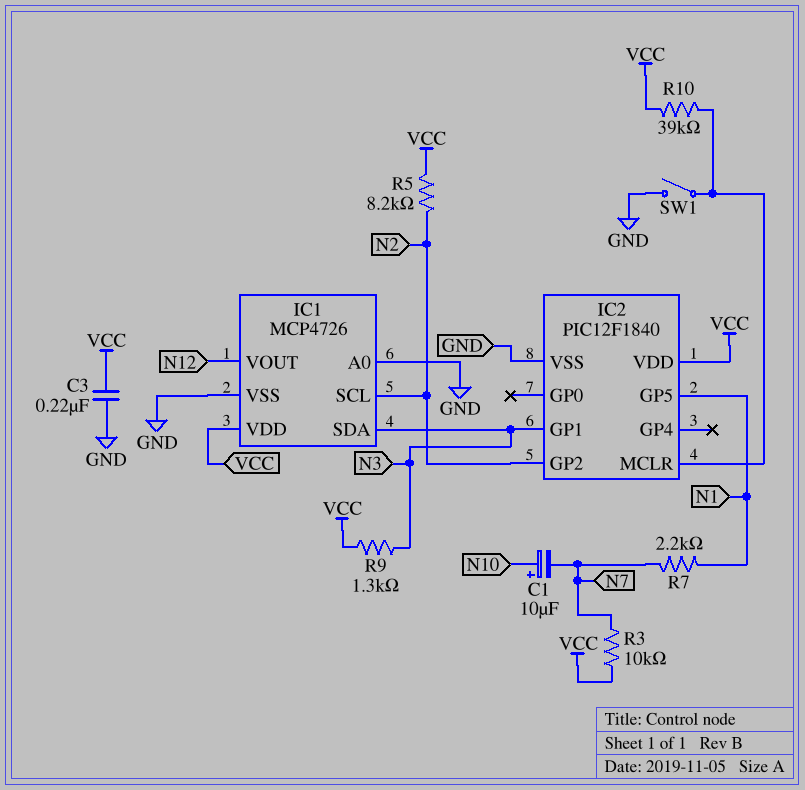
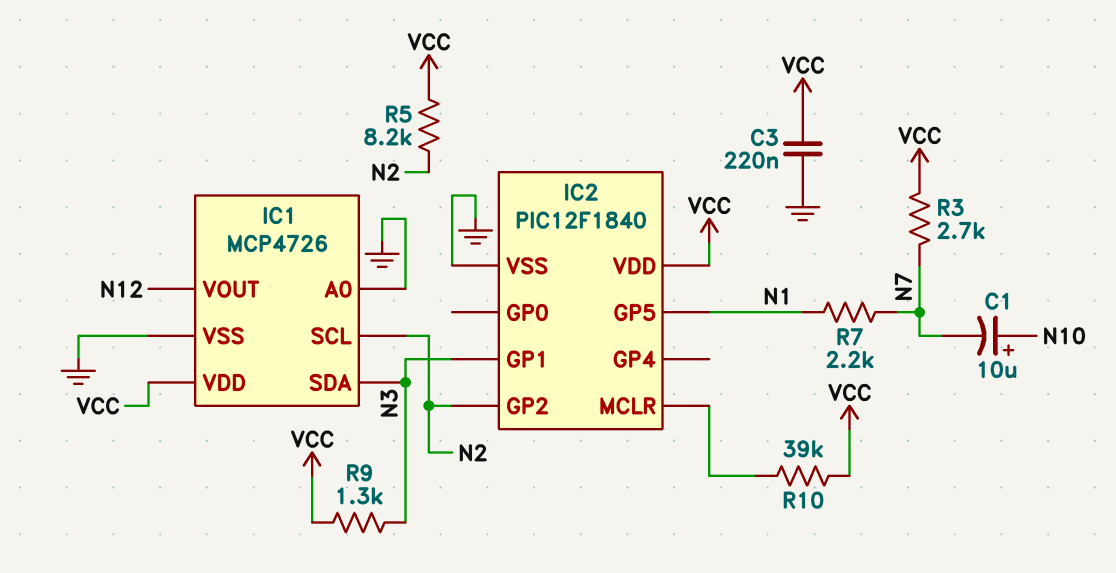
R3: 10k (N7, VCC) -> 2.7k (N7, VCC)
SW1: switch (GND, IC2/MCLR) -> none

